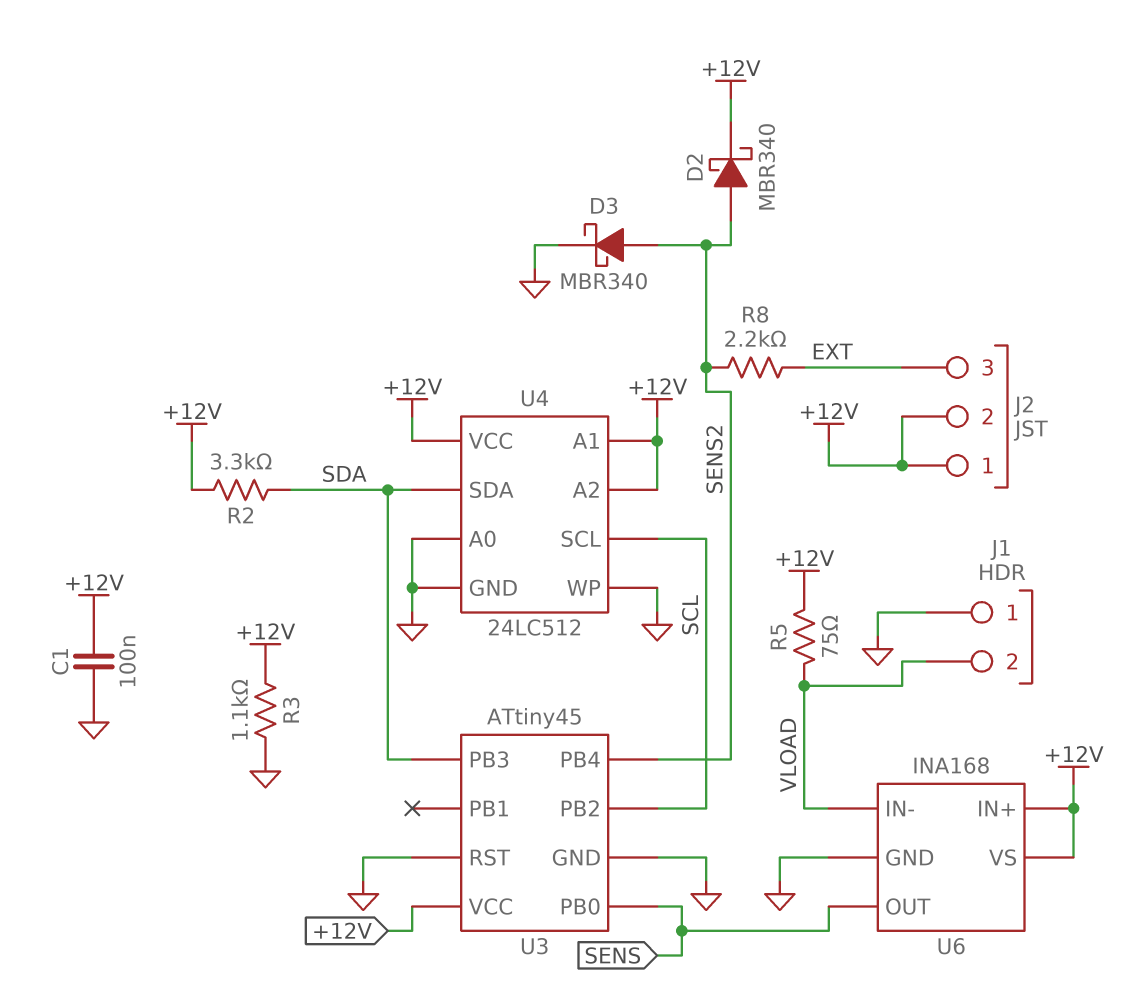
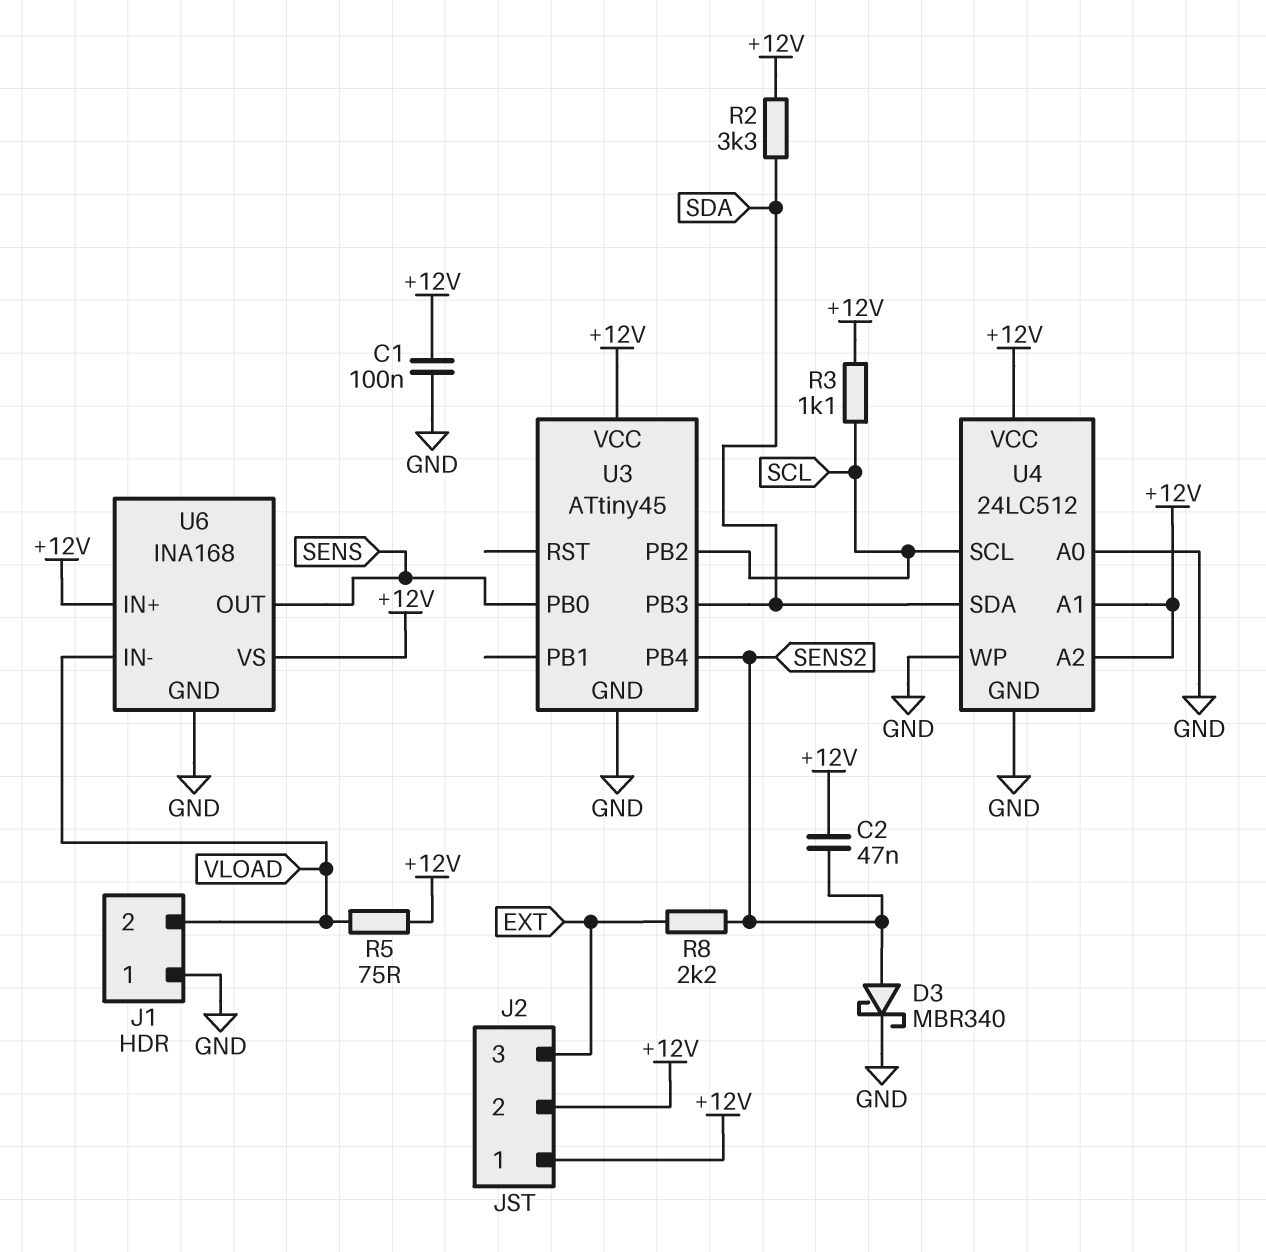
C2: none -> 47nF (+12V, SENS2)
D2: schottky MBR340 (A SENS2, K +12V) -> none
R3: 1.1k (+12V, GND) -> 1.1k (+12V, SCL)
U3 pin RST: GND -> none

